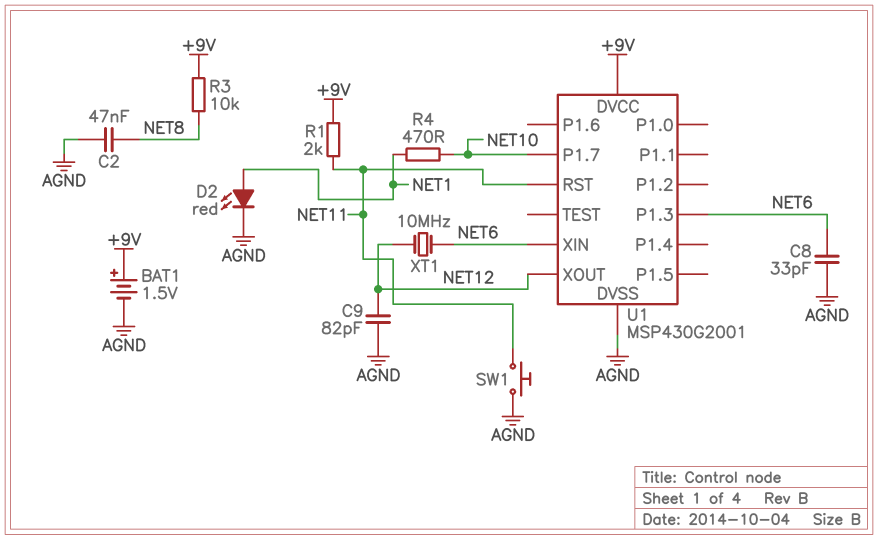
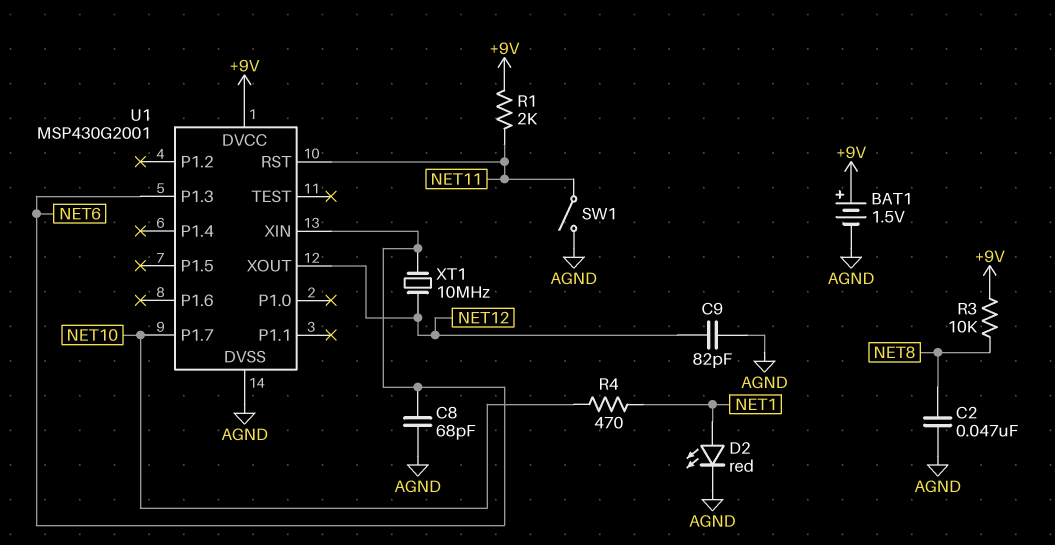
C8: 33pF (AGND, NET6) -> 68pF (AGND, NET6)
SW1: button (AGND, NET11) -> switch (AGND, NET11)

